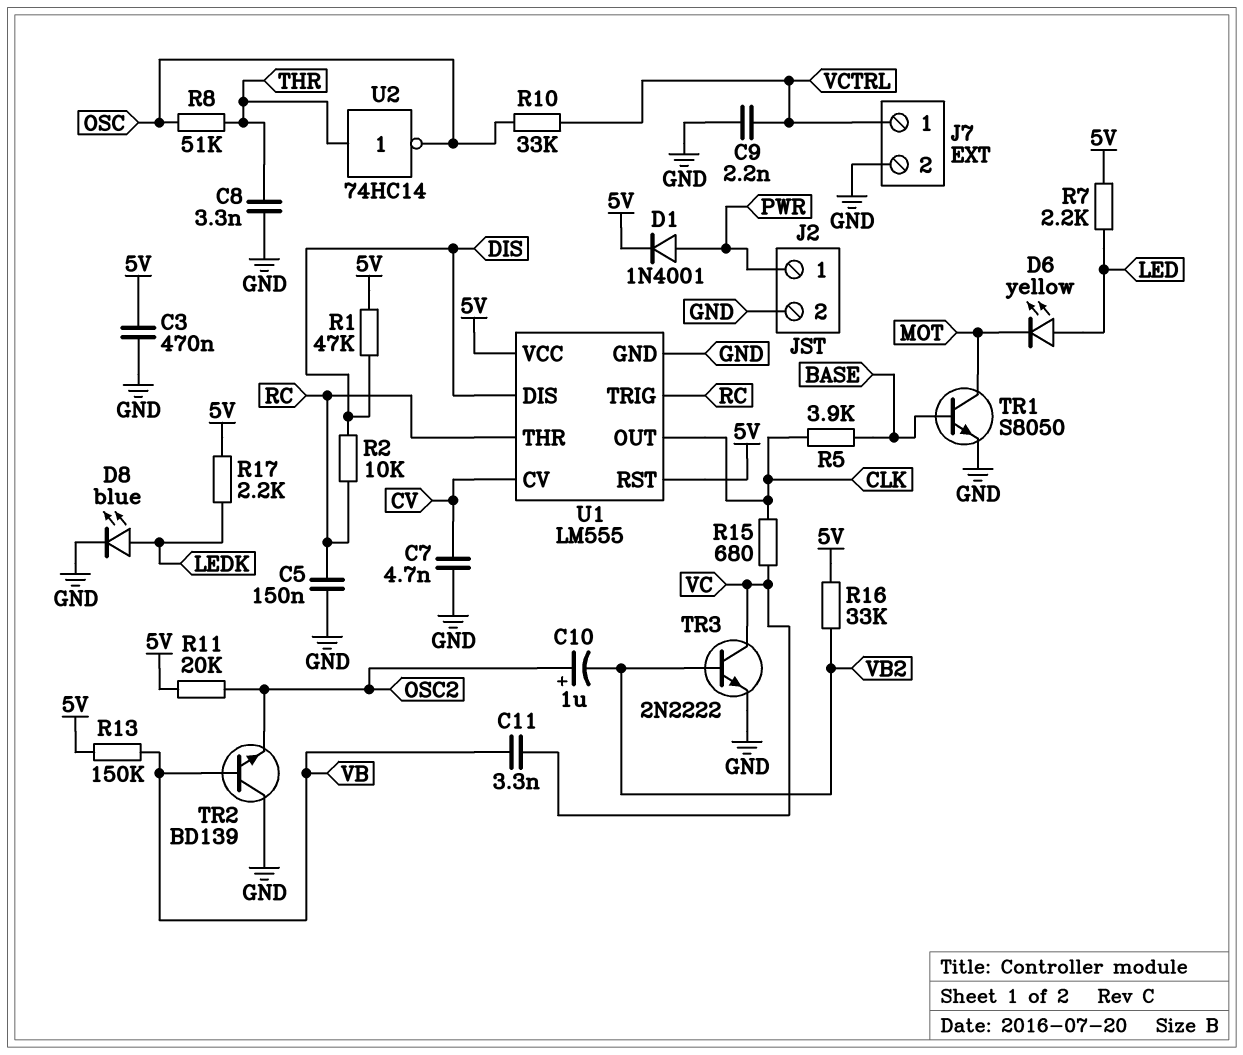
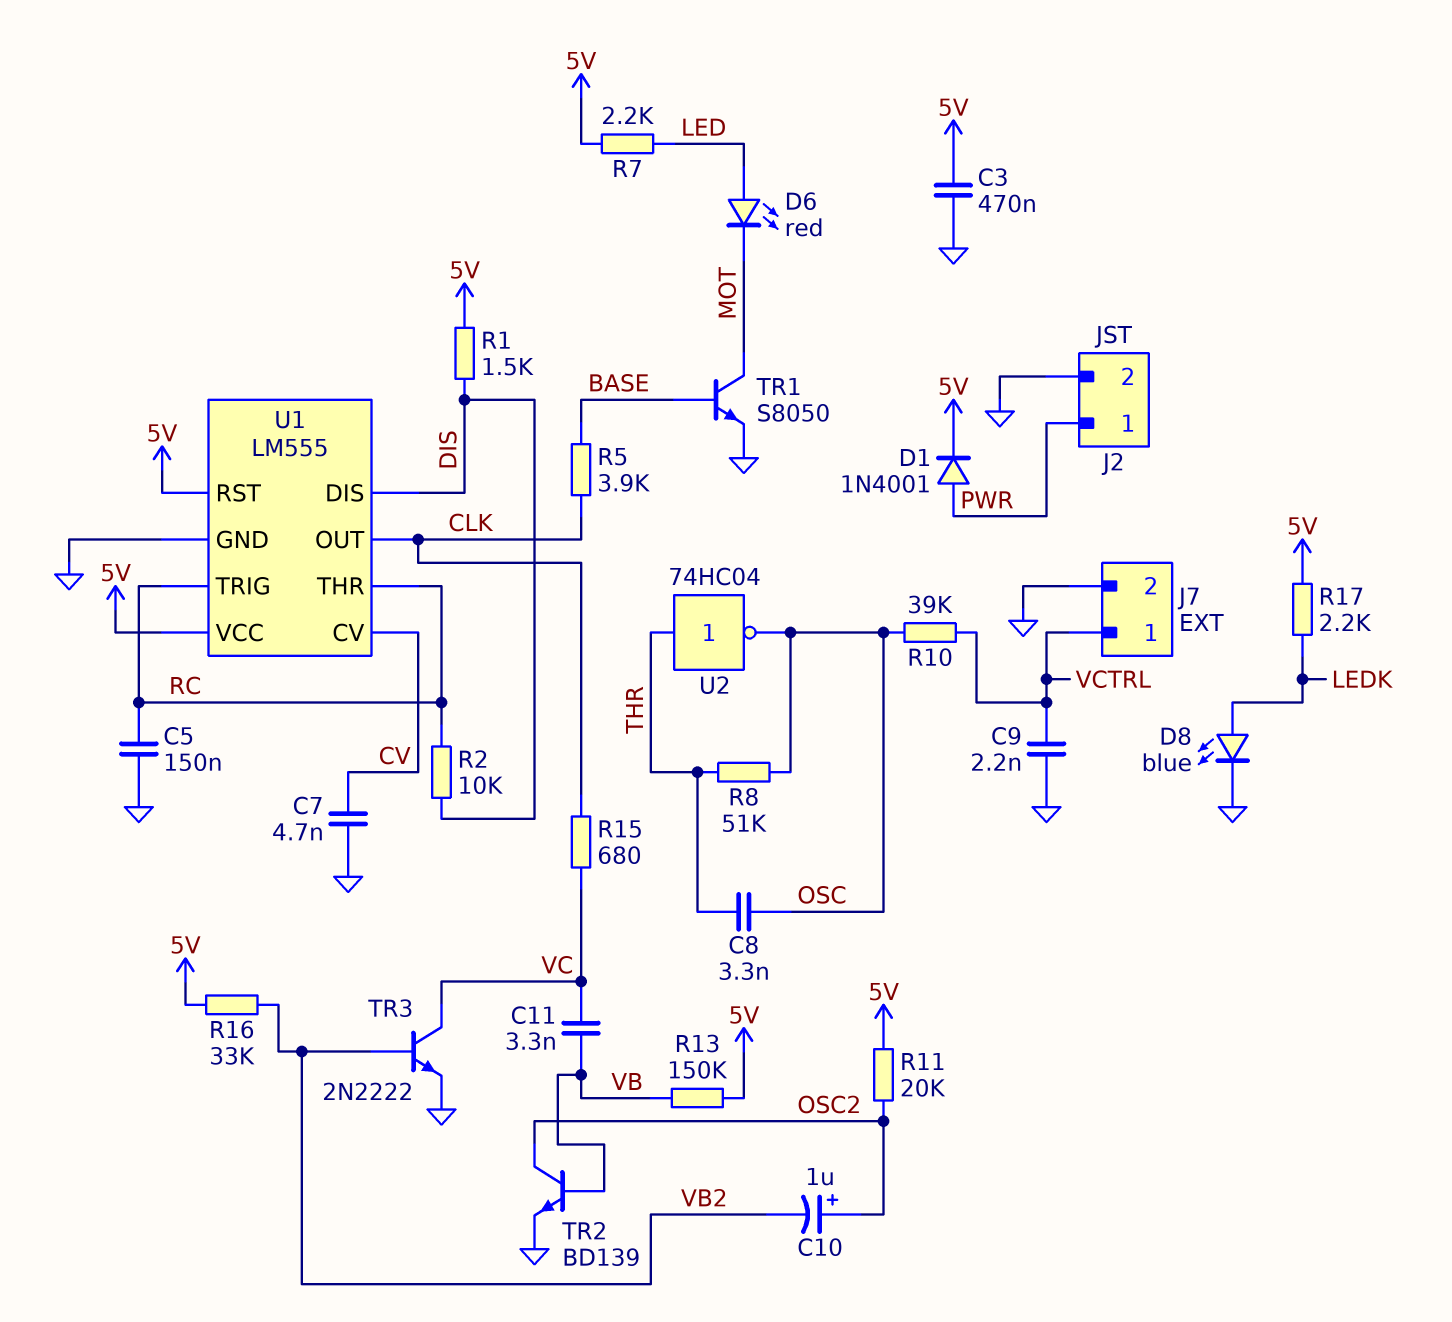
C8: 3.3nF (GND, THR) -> 3.3nF (OSC, THR)
D6: LED yellow (A LED, K MOT) -> LED red (A LED, K MOT)
R1: 47k (5V, DIS) -> 1.5k (5V, DIS)
R10: 33k (OSC, VCTRL) -> 39k (OSC, VCTRL)
TR2: NPN BD139 (B VB, C GND, E OSC2) -> NPN BD139 (B VB, C OSC2, E GND)
U2: NOT 74HC14 (in THR, out OSC) -> NOT 74HC04 (in THR, out OSC)

